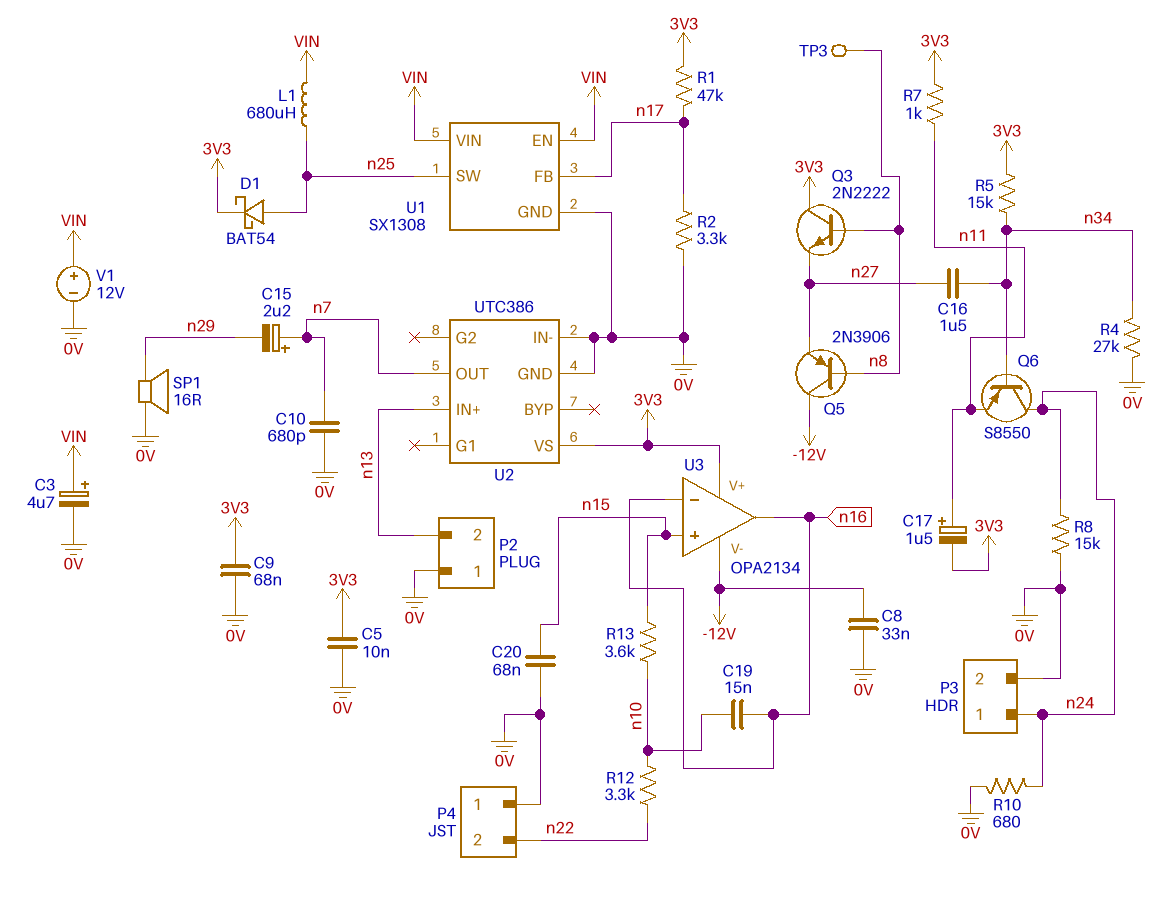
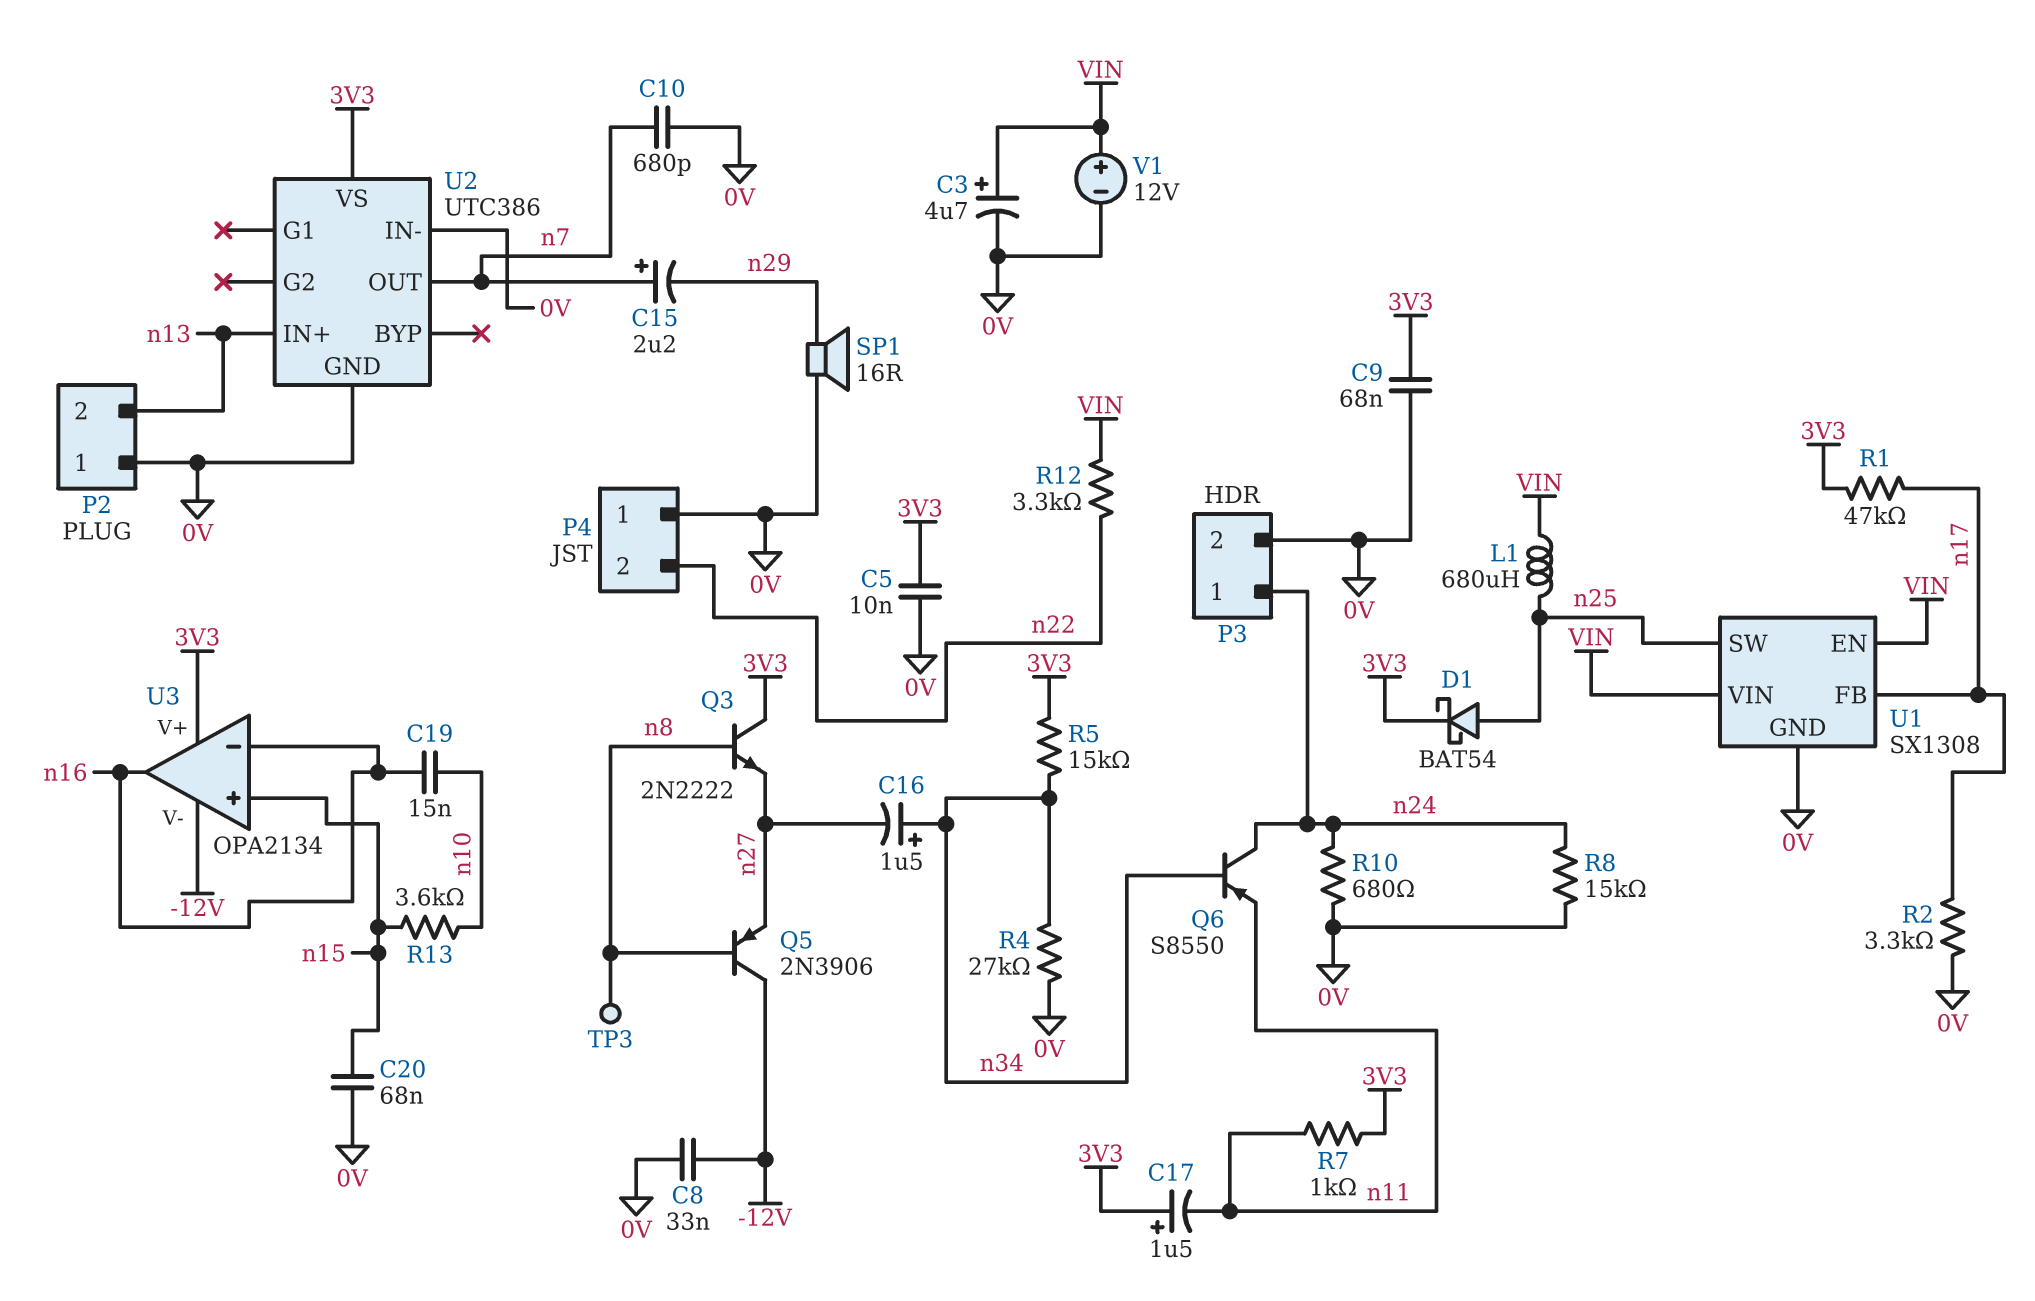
C16: 1.5uF (n27, n34) -> 1.5uF (plus n34, minus n27)
C17: 1.5uF (plus n11, minus 3V3) -> 1.5uF (plus 3V3, minus n11)
R12: 3.3k (n10, n22) -> 3.3k (VIN, n22)

